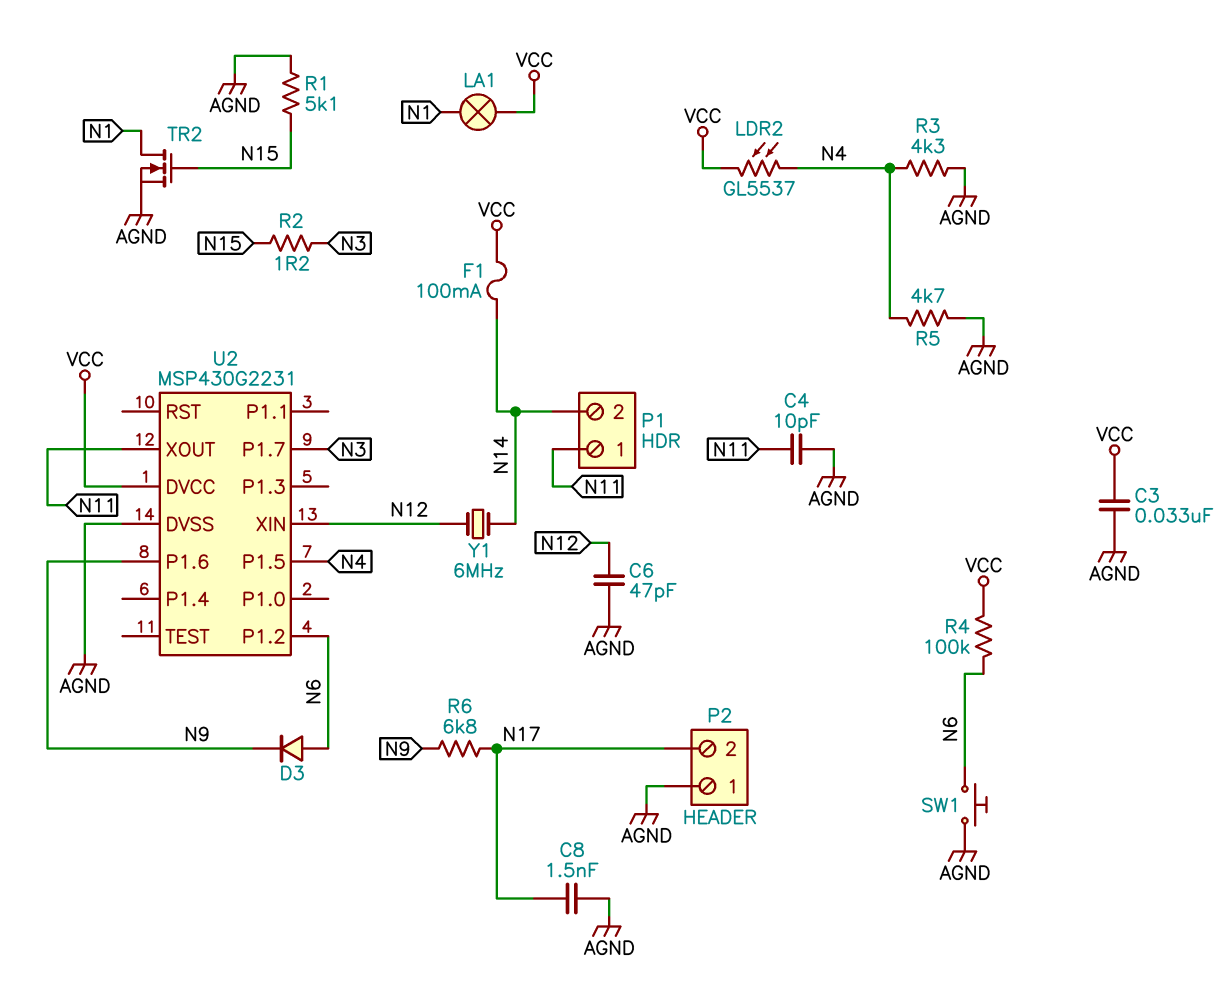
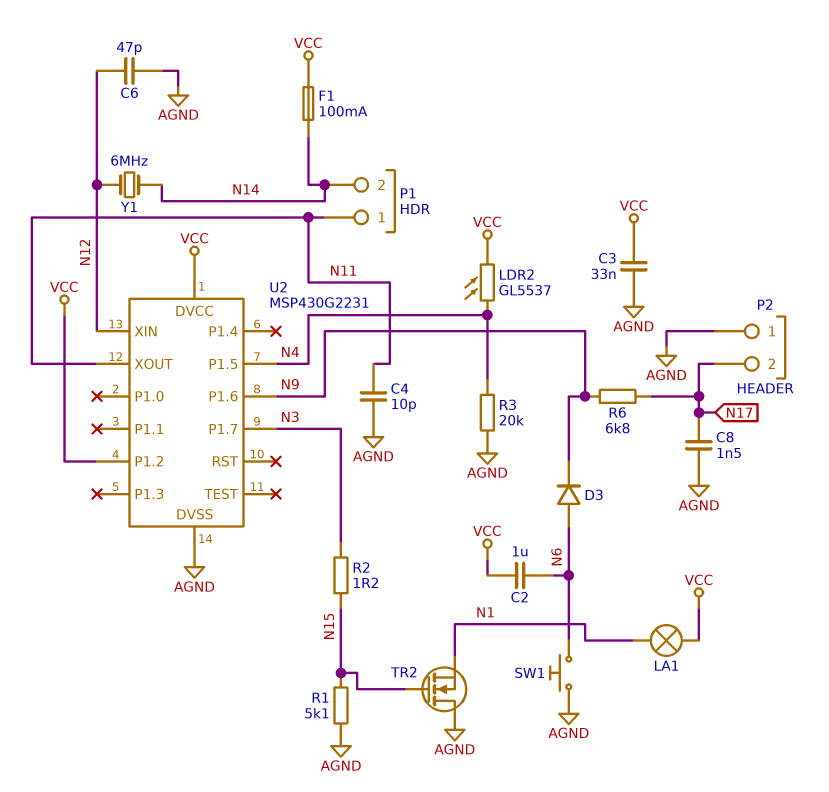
C2: none -> 1uF (N6, VCC)
R3: 4.3k (AGND, N4) -> 20k (AGND, N4)
R4: 100k (N6, VCC) -> none
R5: 4.7k (AGND, N4) -> none
TR2: NMOS (G N15, D N1, S AGND) -> NMOS (G N15, D AGND, S N1)
U2 pin P1.2: N6 -> VCC

